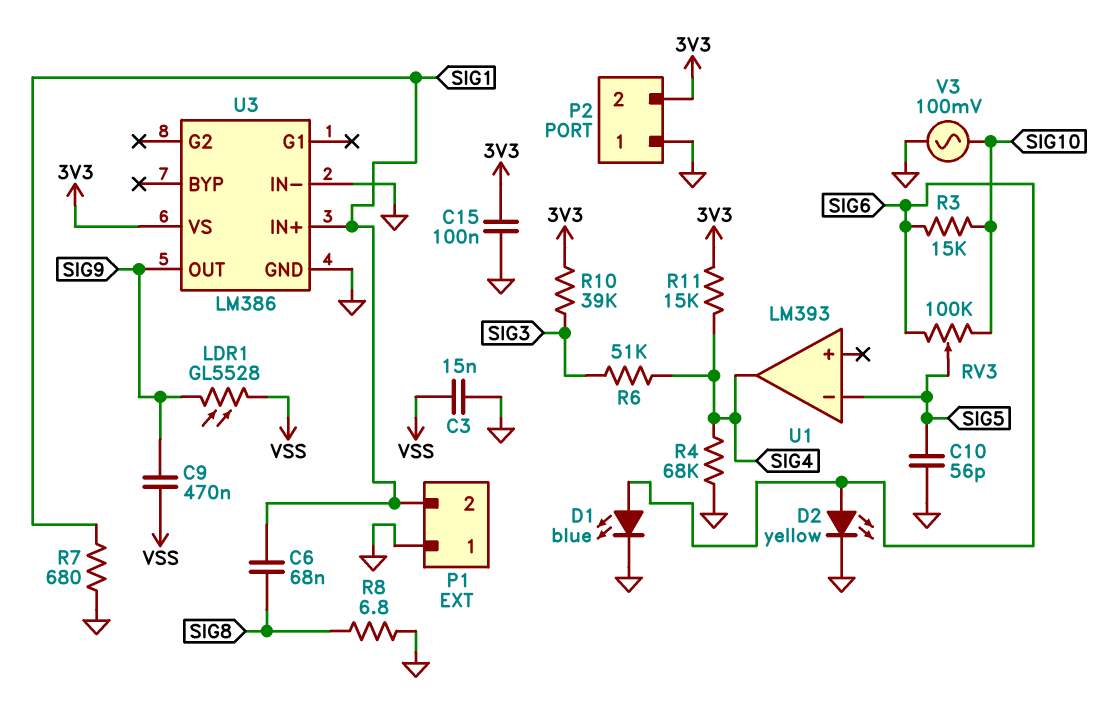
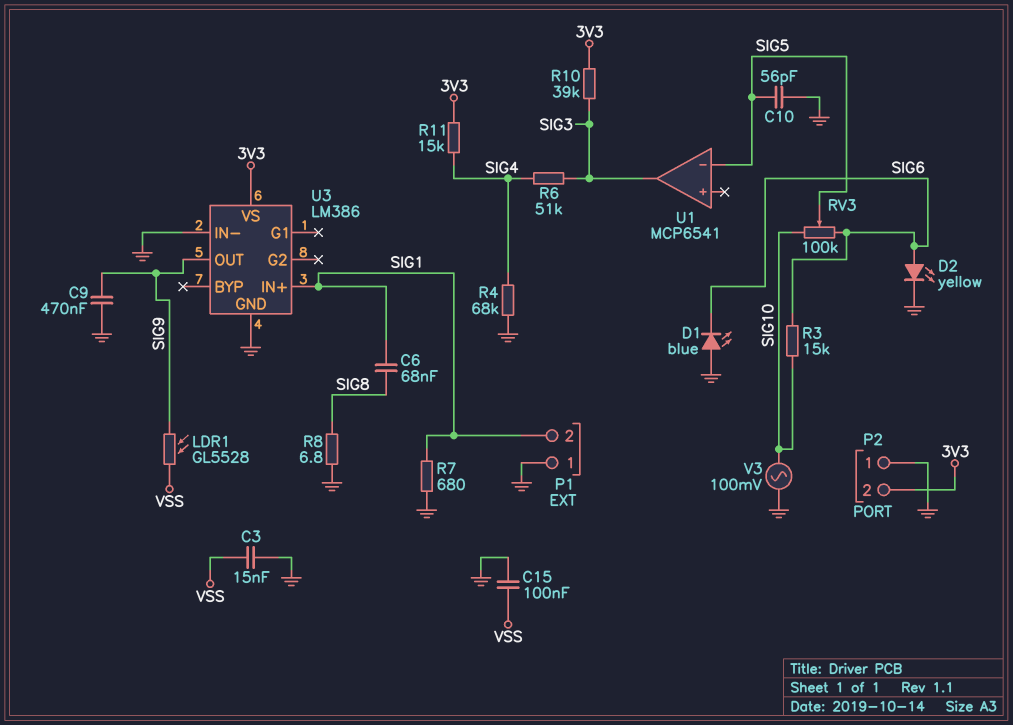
C9: 470nF (SIG9, VSS) -> 470nF (GND, SIG9)
C15: 100nF (3V3, GND) -> 100nF (GND, VSS)
D1: LED blue (A SIG6, K GND) -> LED blue (A GND, K SIG6)
U1: LM393 -> MCP6541
U1 pin out: SIG4 -> SIG3

